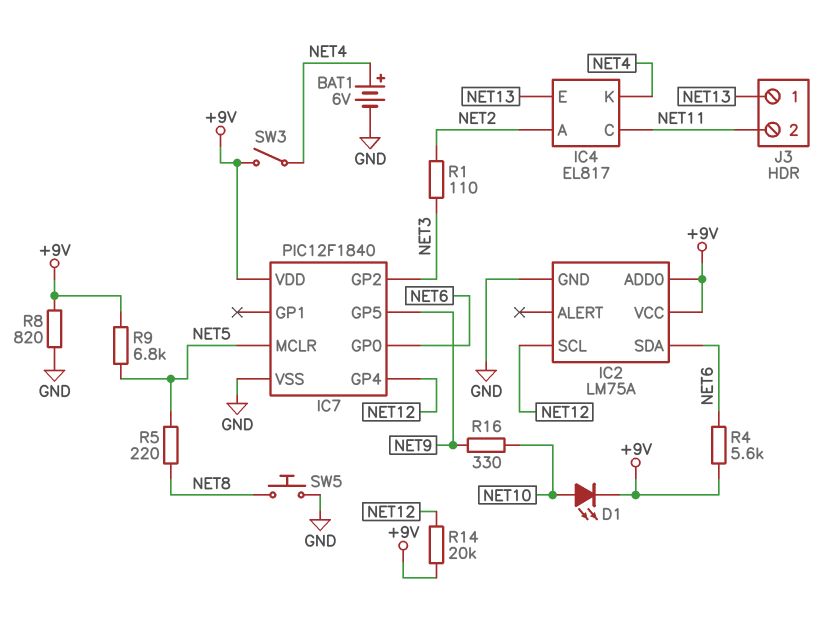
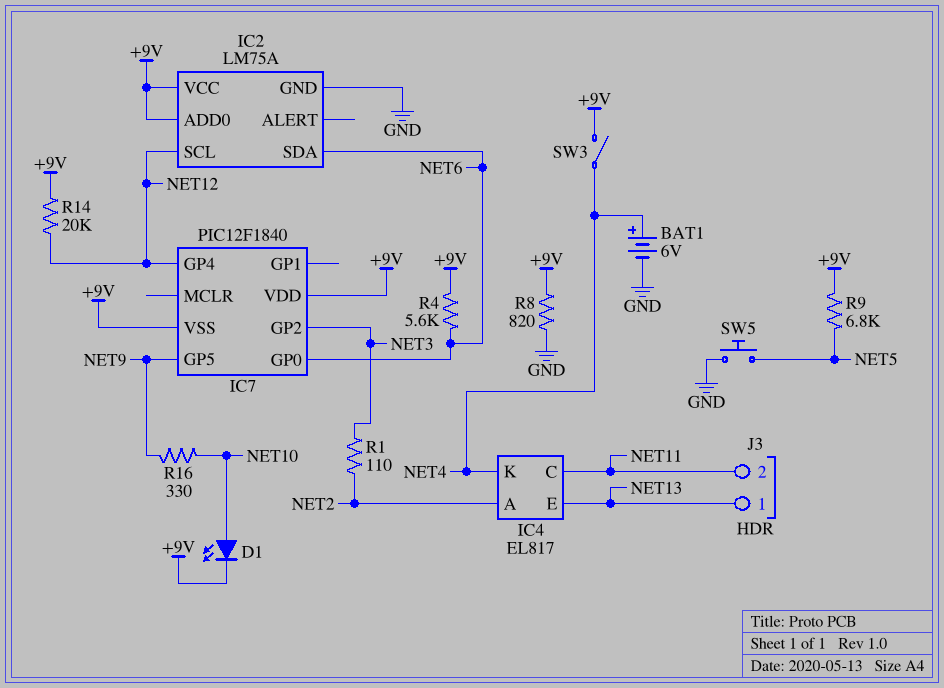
IC7 pin MCLR: NET5 -> none
IC7 pin VSS: GND -> +9V
R5: 220 (NET5, NET8) -> none
SW5: button (GND, NET8) -> button (GND, NET5)

